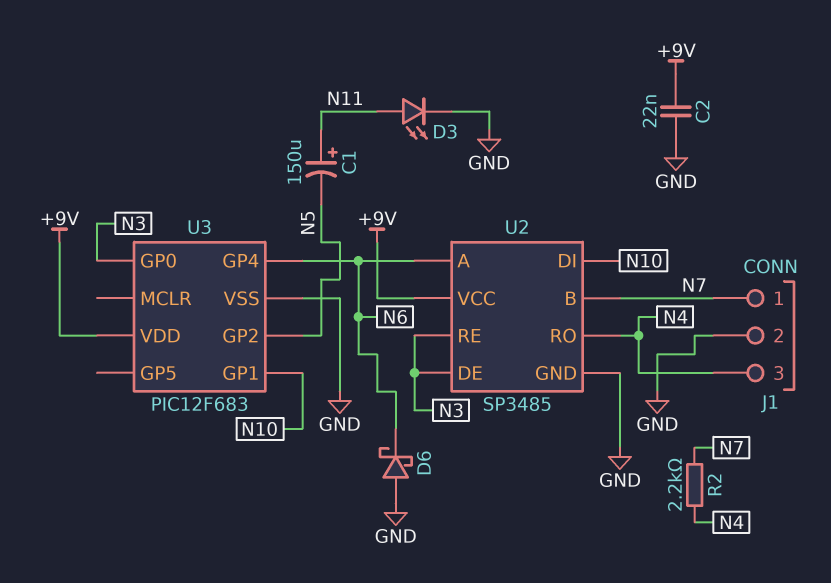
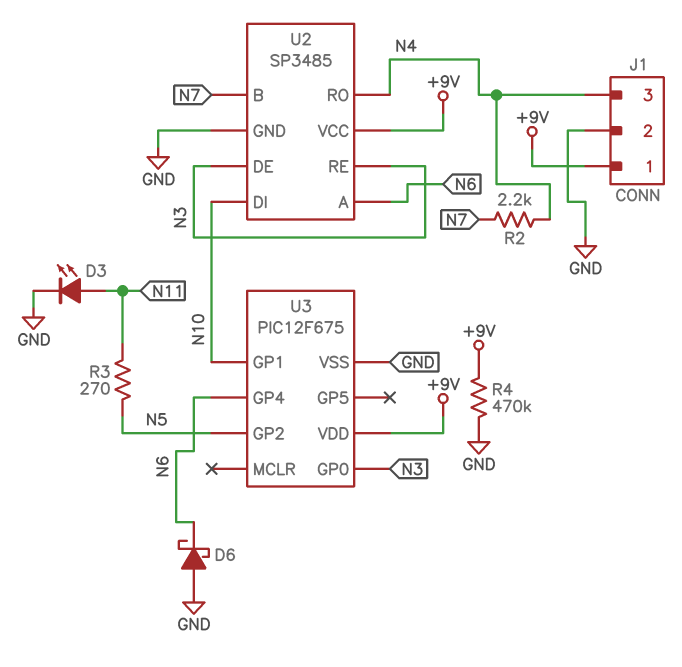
C1: 150uF (plus N11, minus N5) -> none
C2: 22nF (+9V, GND) -> none
J1 pin 1: N7 -> +9V
R3: none -> 270 (N5, N11)
R4: none -> 470k (+9V, GND)
U3: PIC12F683 -> PIC12F675

